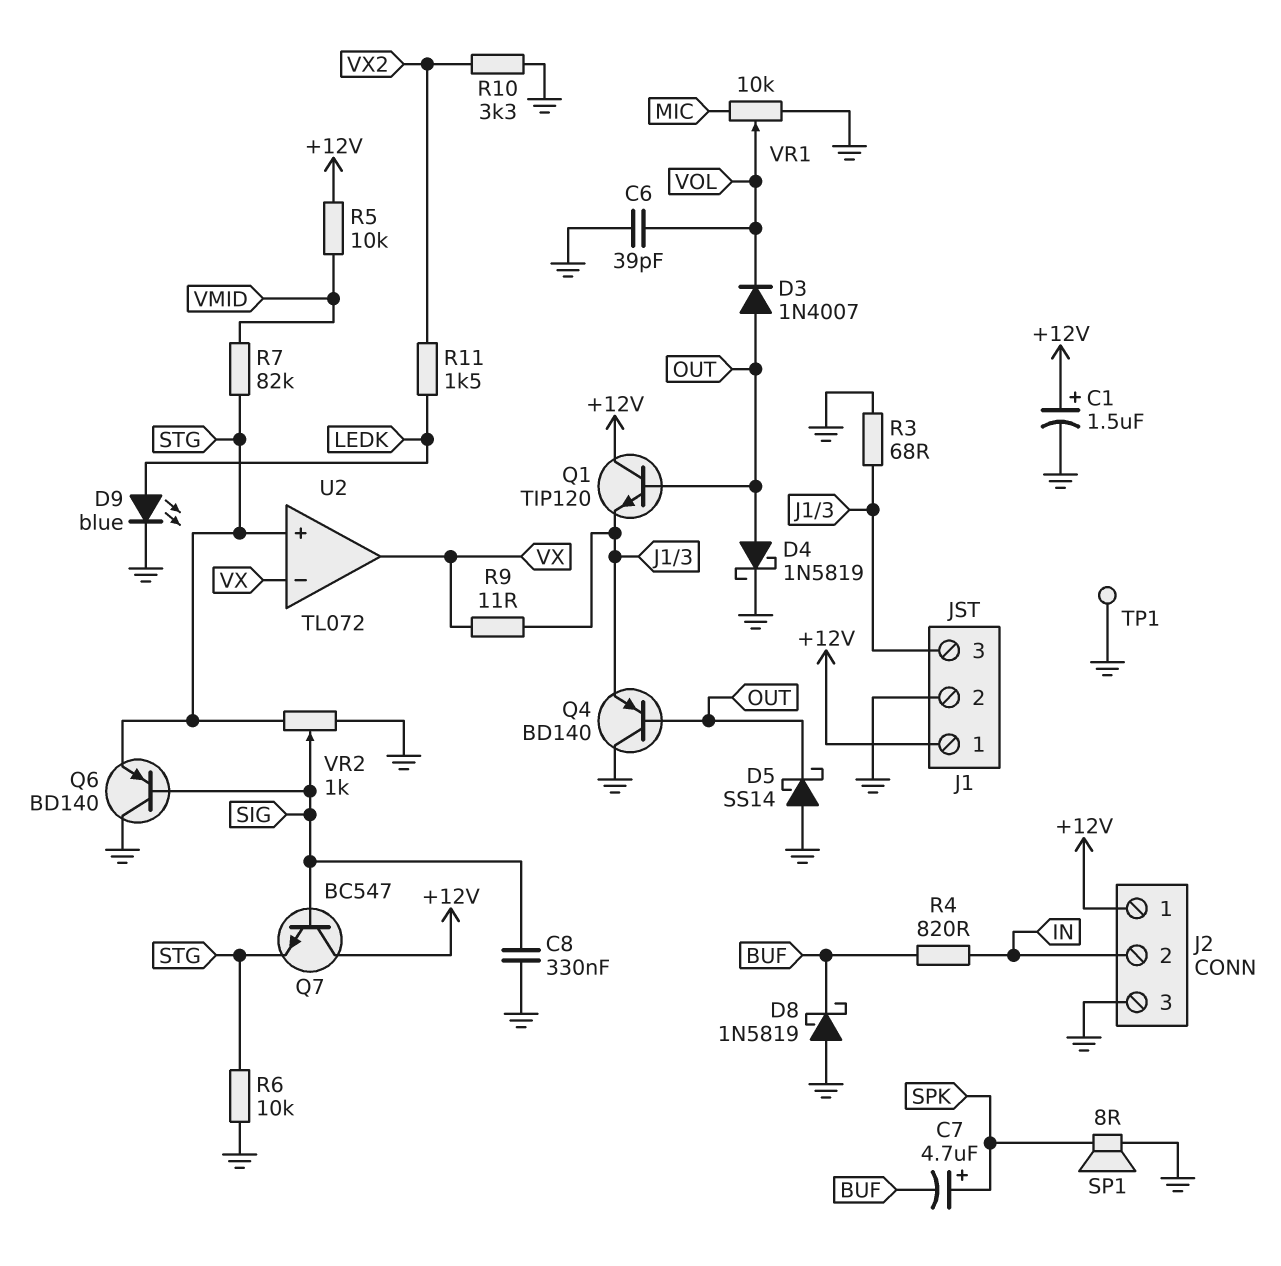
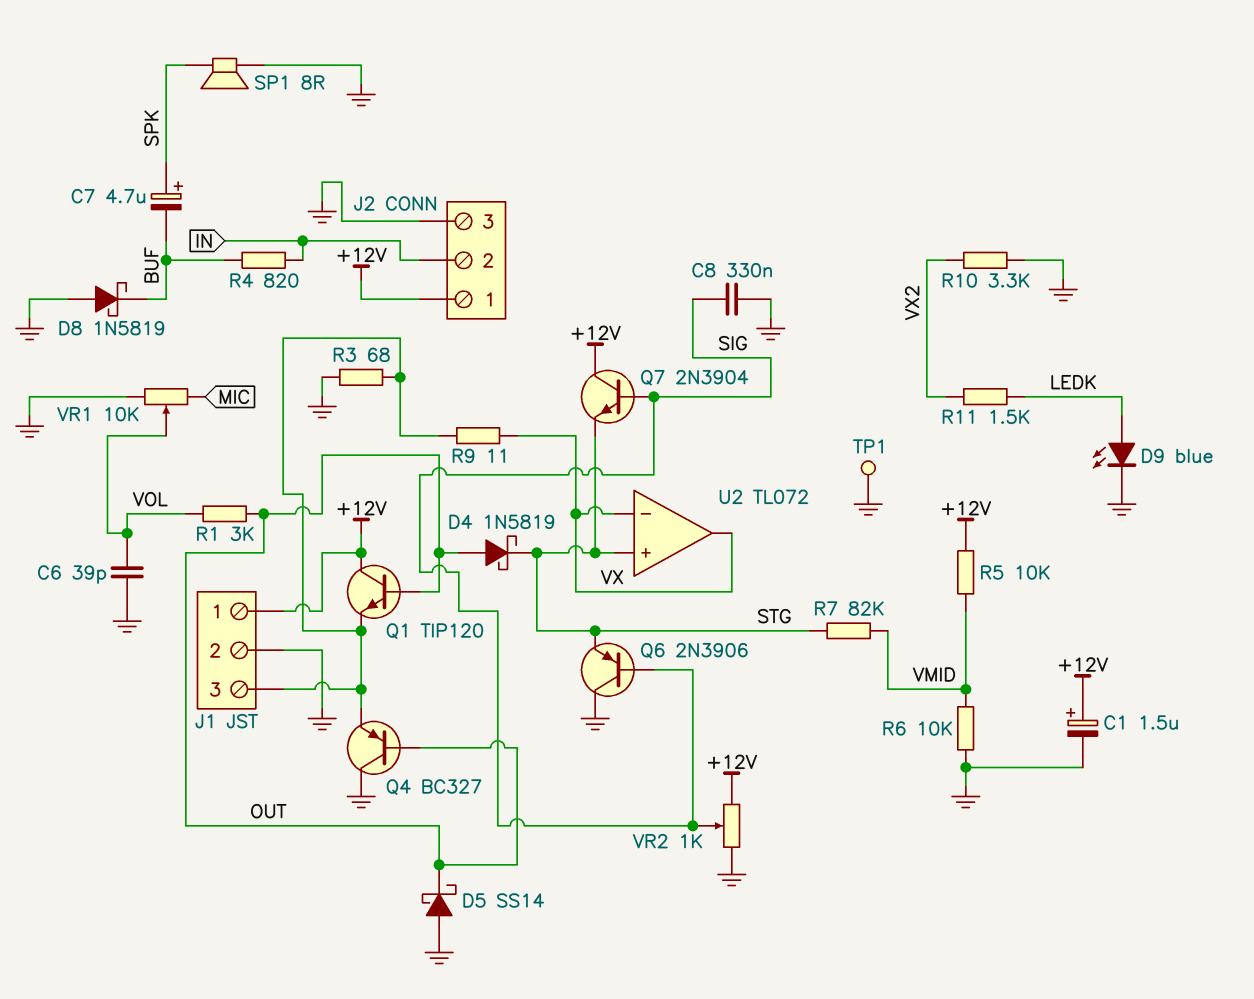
D3: diode 1N4007 (A OUT, K VOL) -> none
D4: schottky 1N5819 (A OUT, K GND) -> schottky 1N5819 (A OUT, K STG)
Q4: PNP BD140 (B OUT, C GND, E J1/3) -> PNP BC327 (B OUT, C GND, E J1/3)
Q6: PNP BD140 (B SIG, C GND, E STG) -> PNP 2N3906 (B SIG, C GND, E STG)
Q7: NPN BC547 (B SIG, C +12V, E STG) -> NPN 2N3904 (B SIG, C +12V, E STG)
R1: none -> 3k (OUT, VOL)
R6: 10k (GND, STG) -> 10k (GND, VMID)
VR2: 1k (GND, STG, wiper SIG) -> 1k (+12V, GND, wiper SIG)

